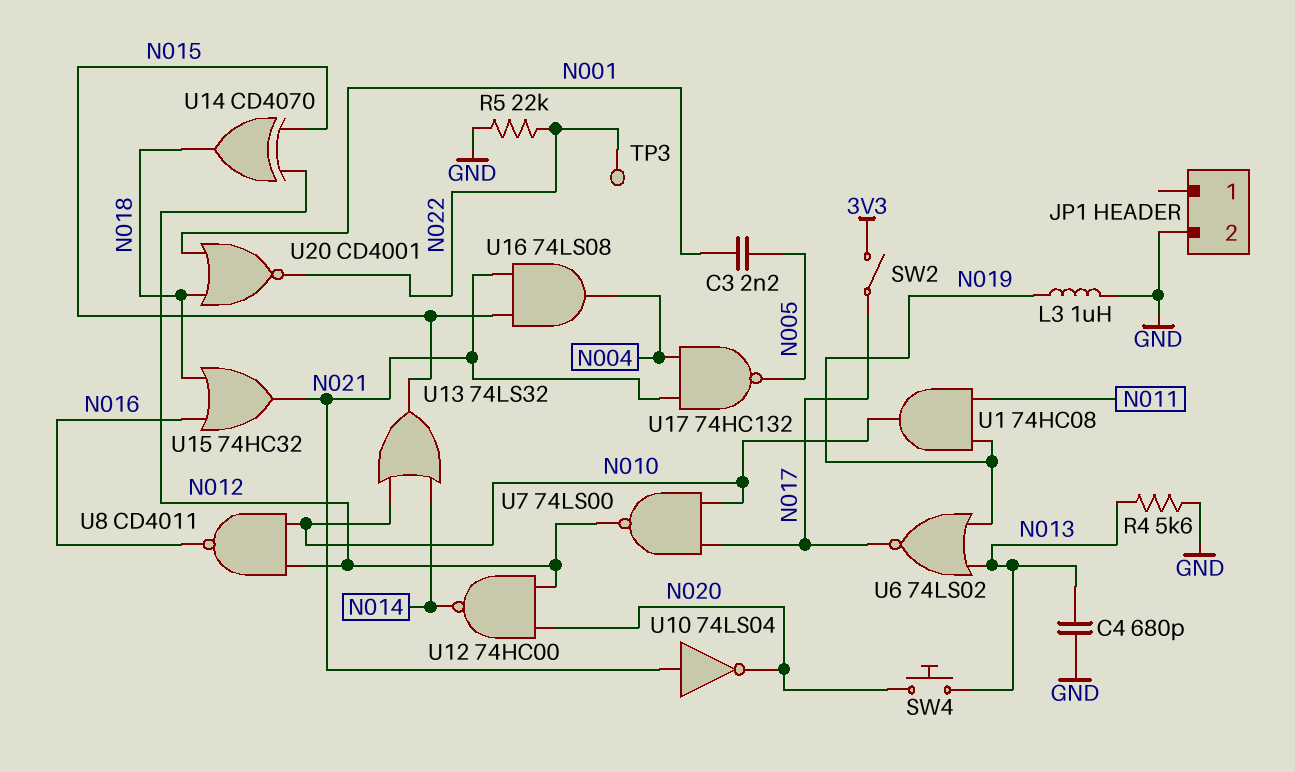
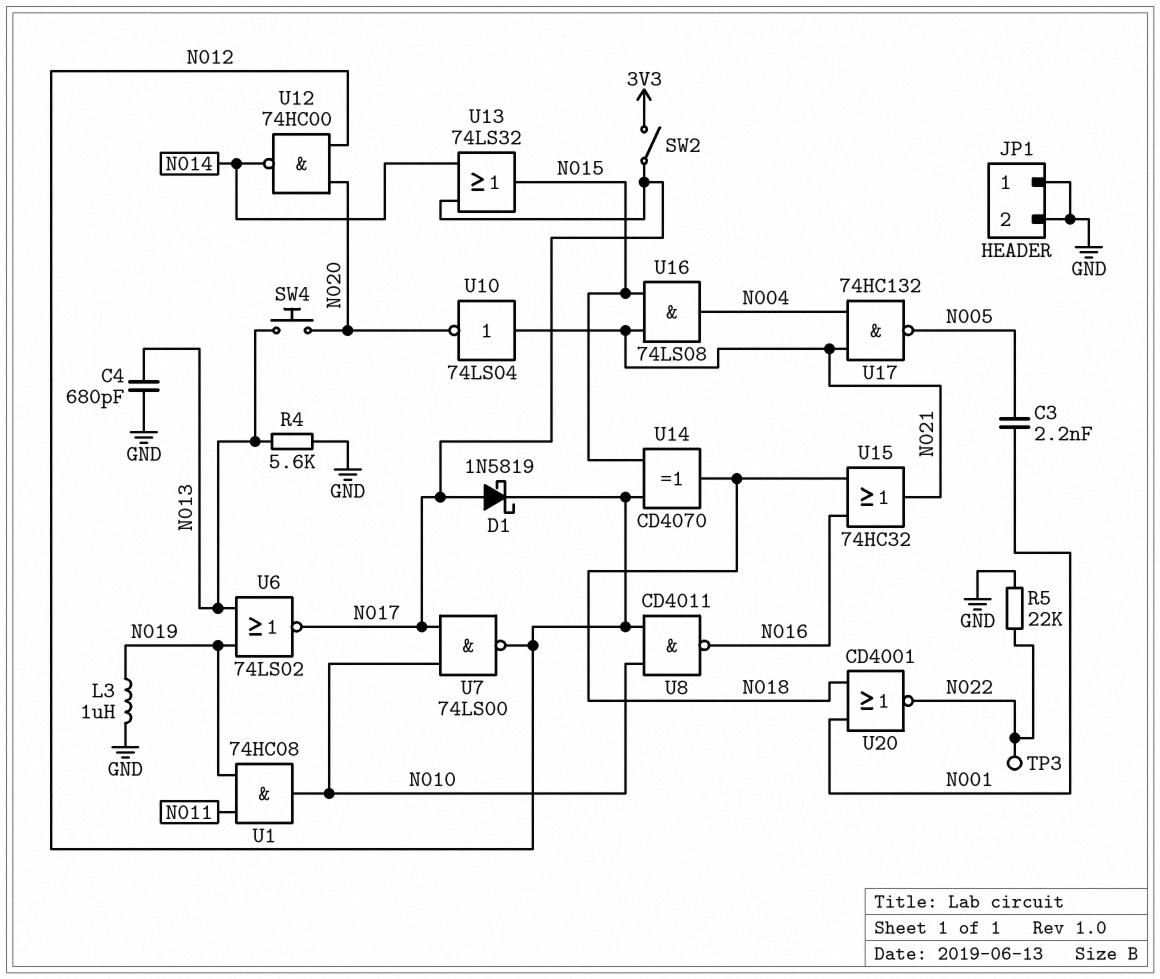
D1: none -> schottky 1N5819 (A N017, K N012)
JP1 pin 1: none -> GND
U13: OR 74LS32 (in N010, in N014, out N015) -> OR 74LS32 (in N014, in N017, out N015)

